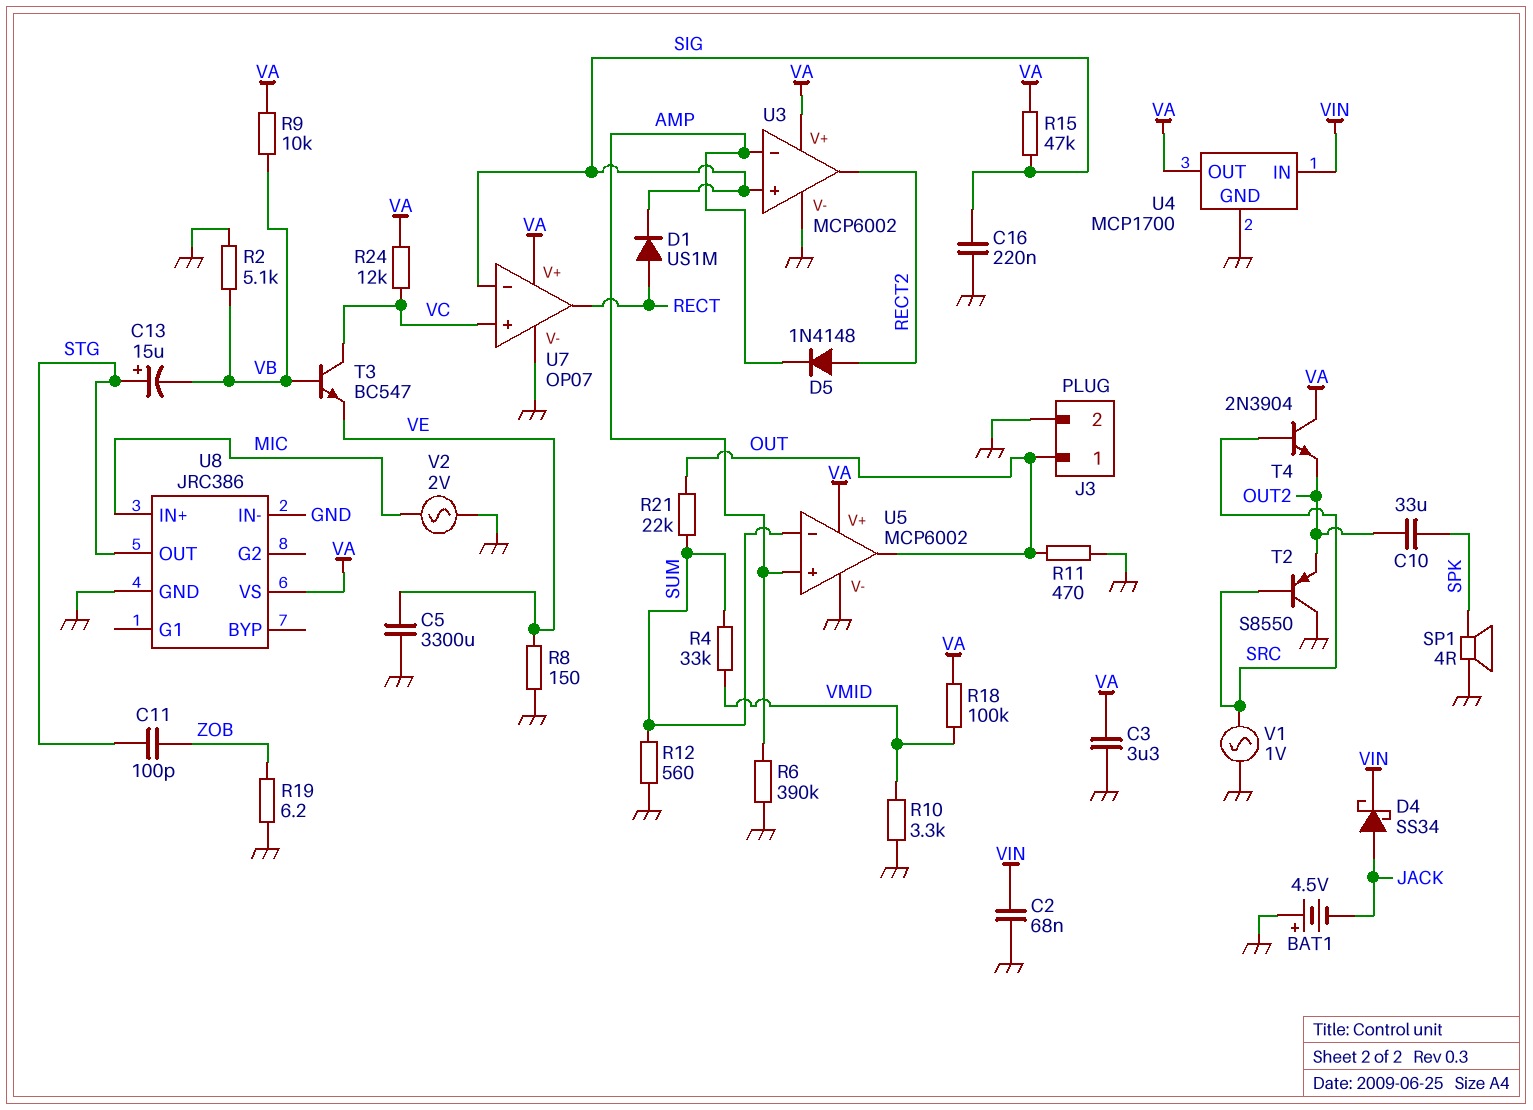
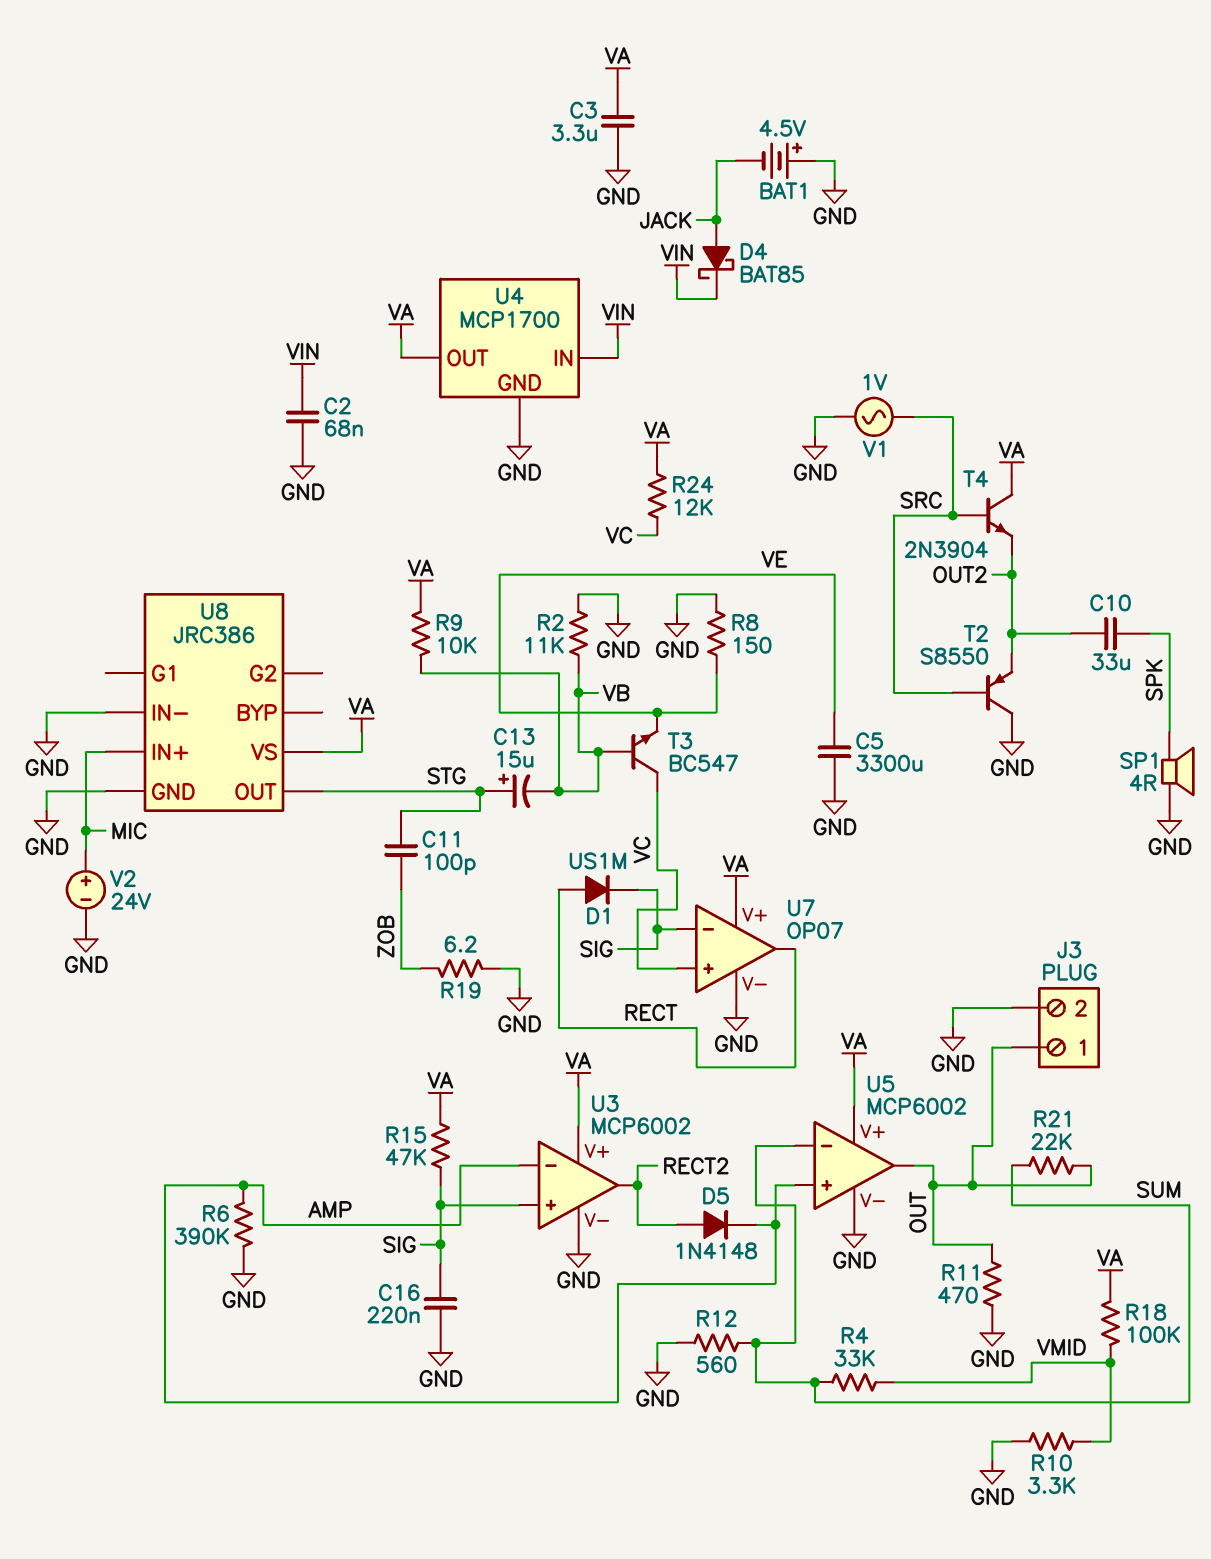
D4: schottky SS34 (A JACK, K VIN) -> schottky BAT85 (A JACK, K VIN)
R2: 5.1k (GND, VB) -> 11k (GND, VB)
V2: AC 2V (GND, MIC) -> 24V (plus MIC, minus GND)

